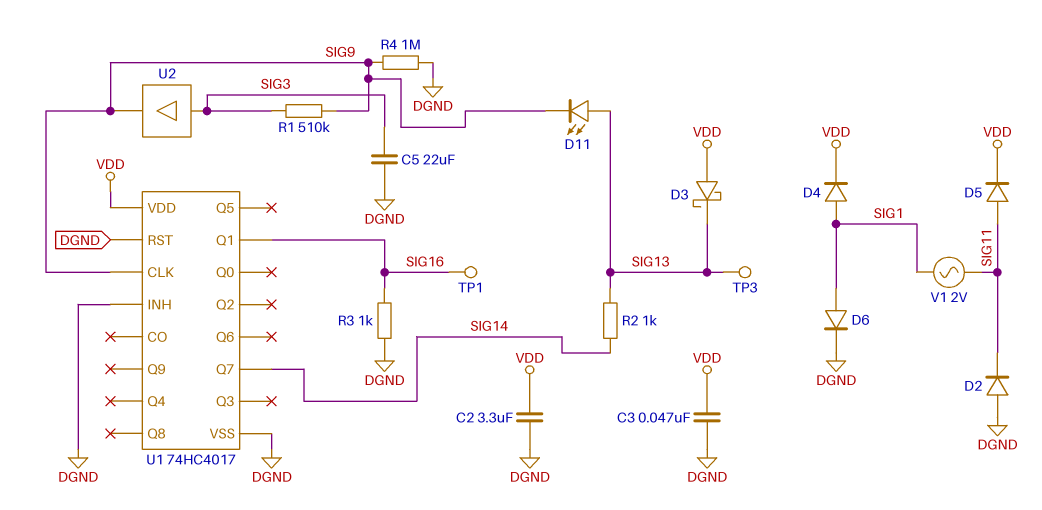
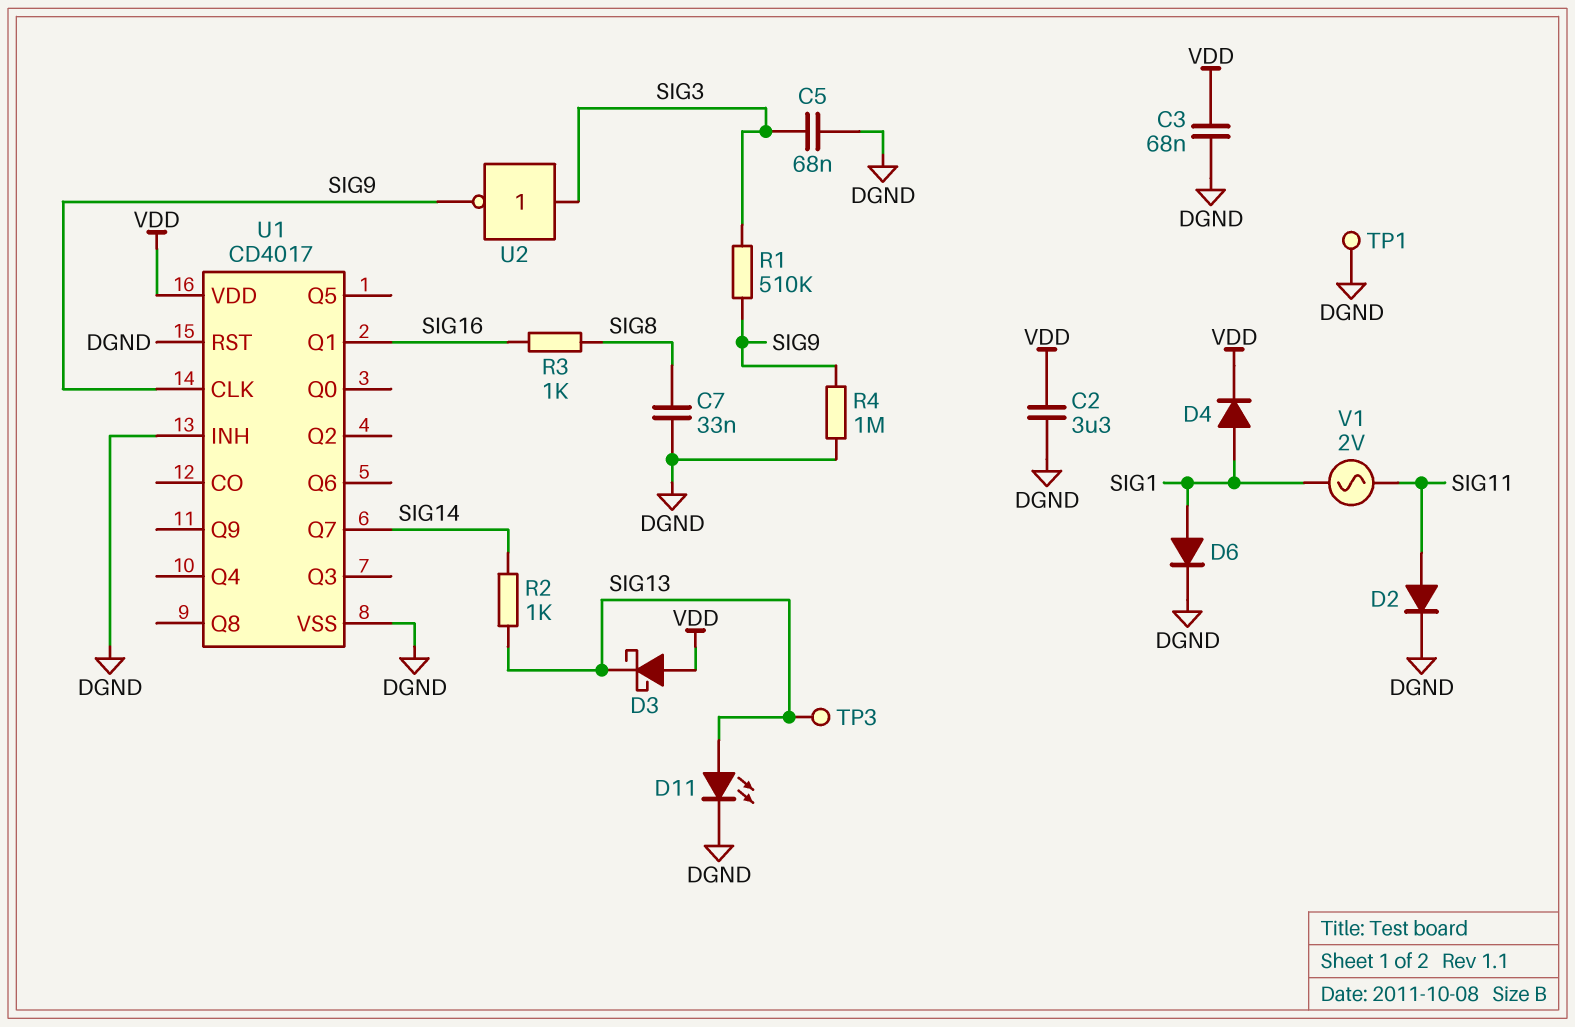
C3: 47nF (DGND, VDD) -> 68nF (DGND, VDD)
C5: 22uF (DGND, SIG3) -> 68nF (DGND, SIG3)
C7: none -> 33nF (DGND, SIG8)
D2: diode (A DGND, K SIG11) -> diode (A SIG11, K DGND)
D5: diode (A SIG11, K VDD) -> none
D11: LED (A SIG13, K SIG9) -> LED (A SIG13, K DGND)
R3: 1k (DGND, SIG16) -> 1k (SIG8, SIG16)
TP1: test point (SIG16) -> test point (DGND)
U1: 74HC4017 -> CD4017
U2: buffer (in SIG3, out SIG9) -> NOT (in SIG3, out SIG9)

